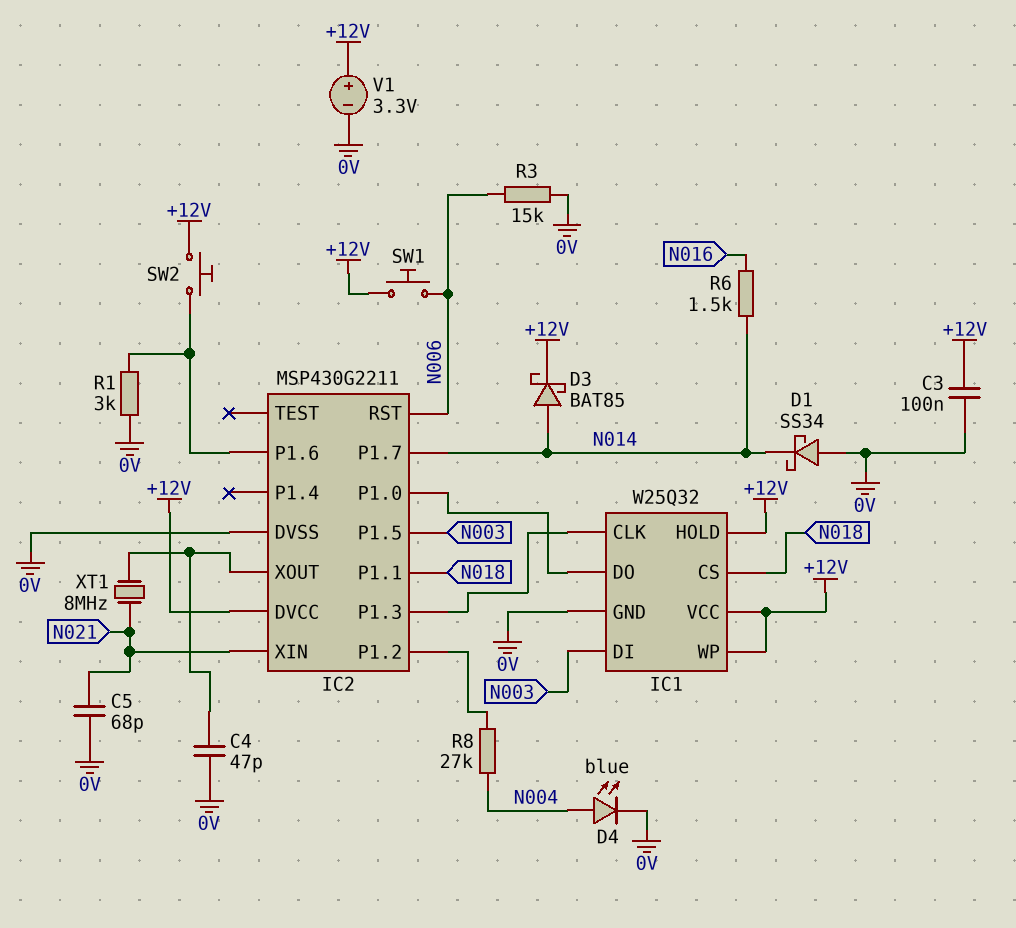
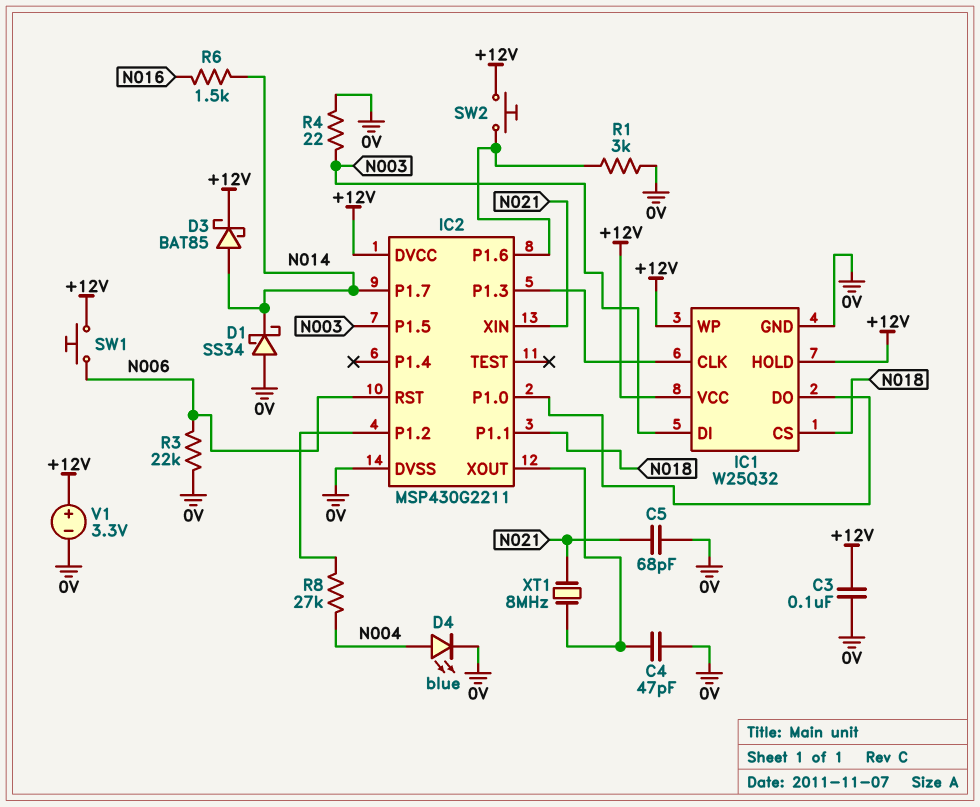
R3: 15k (0V, N006) -> 22k (0V, N006)
R4: none -> 22 (0V, N003)

